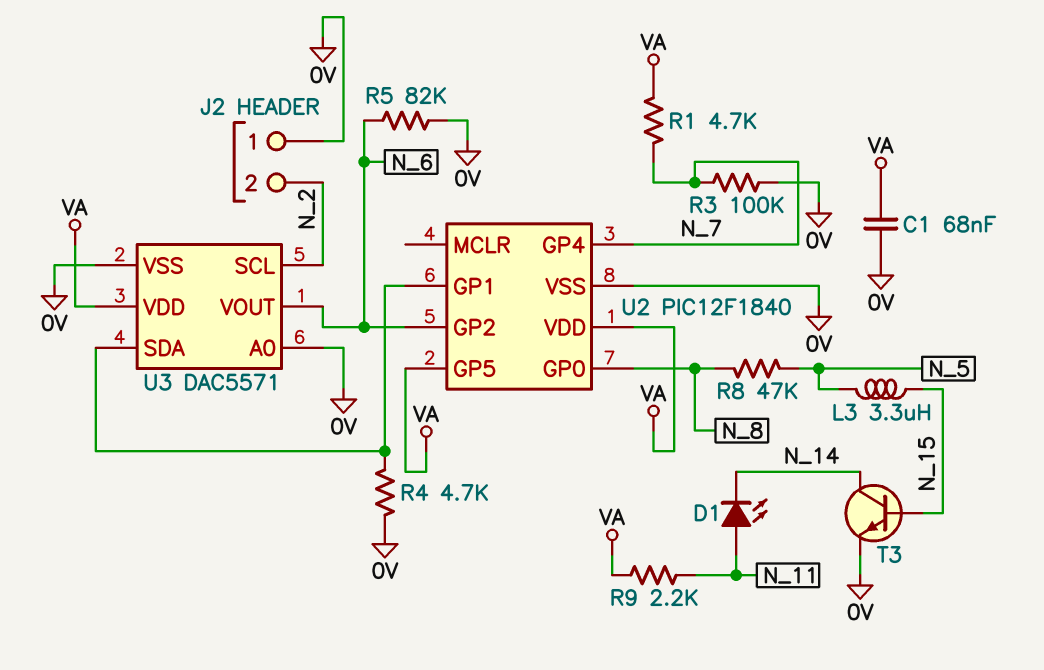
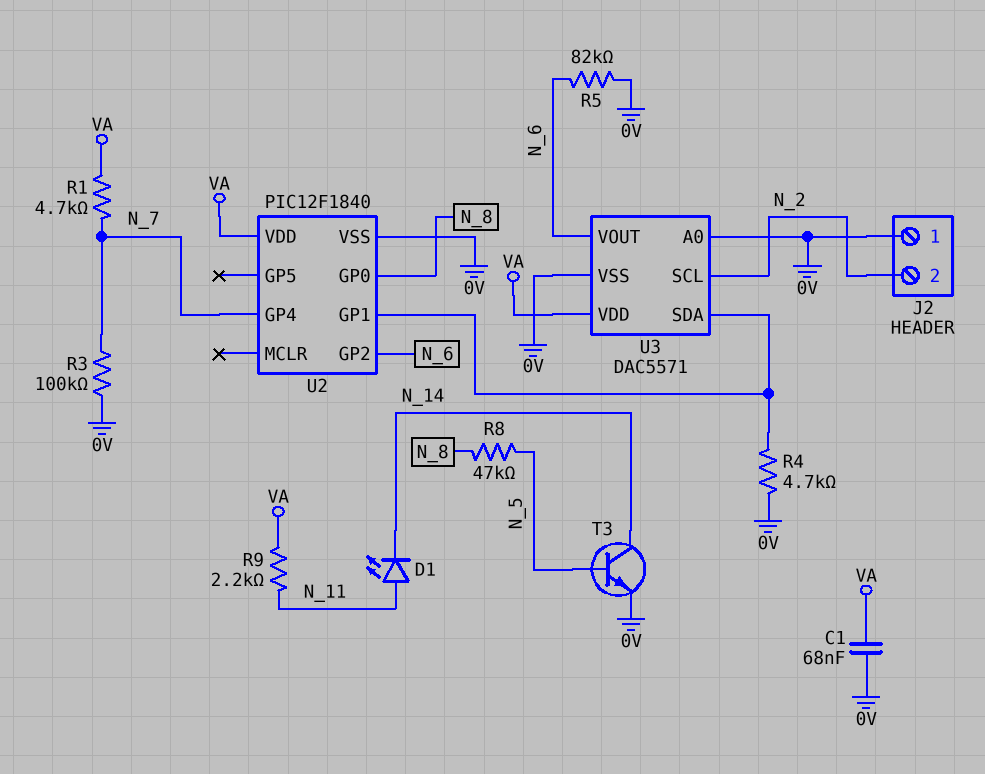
L3: 3.3uH (N_5, N_15) -> none
T3: NPN (B N_15, C N_14, E 0V) -> NPN (B N_5, C N_14, E 0V)
U2 pin GP5: VA -> none

